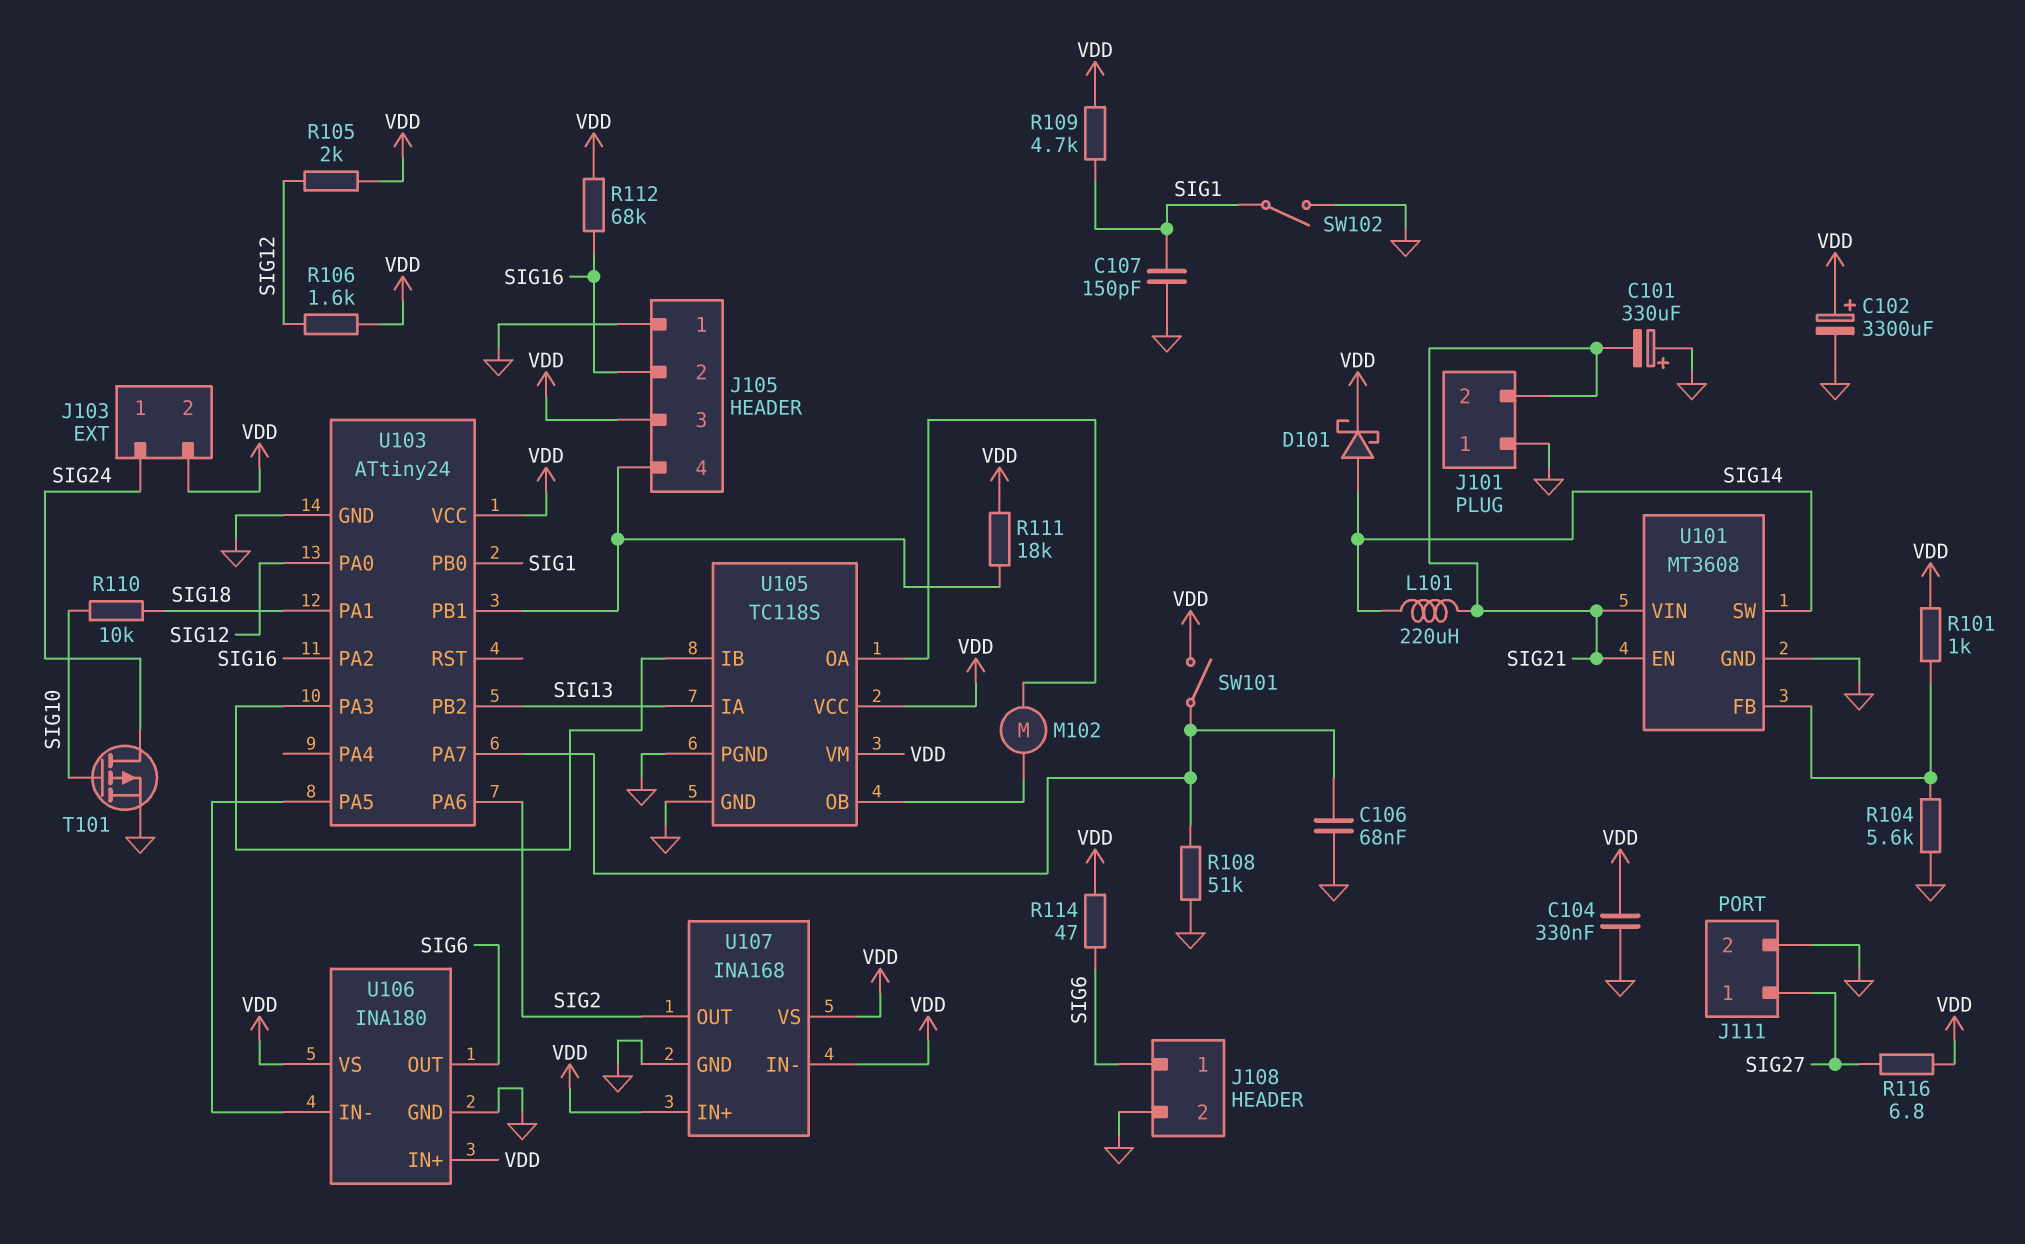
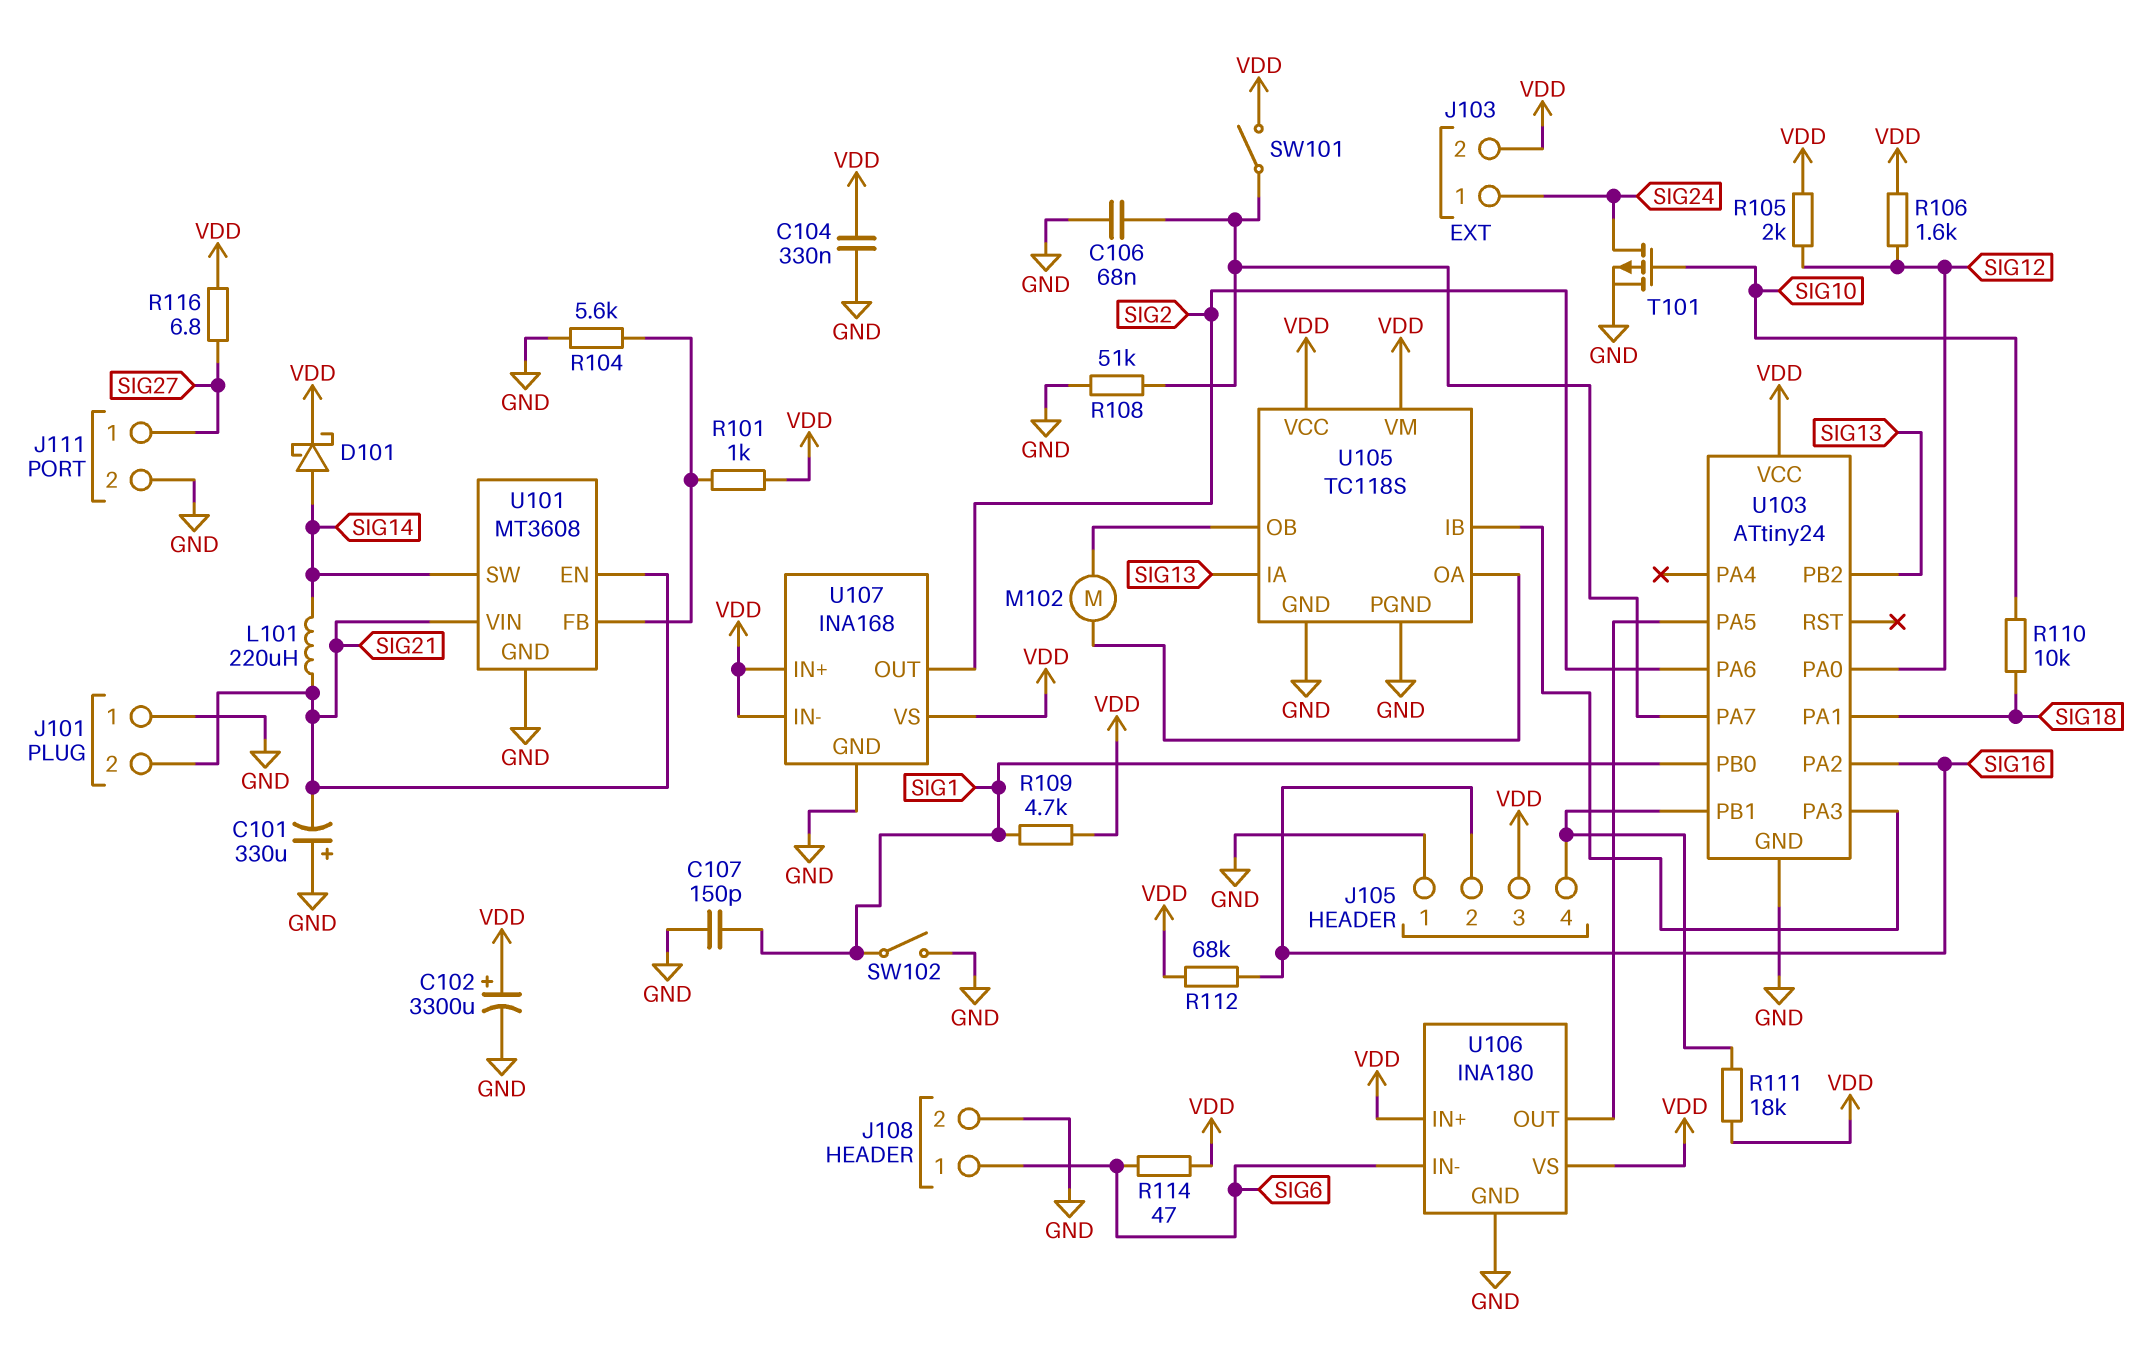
U106 pin IN-: U103/PA5 -> SIG6
U106 pin OUT: SIG6 -> U103/PA5

